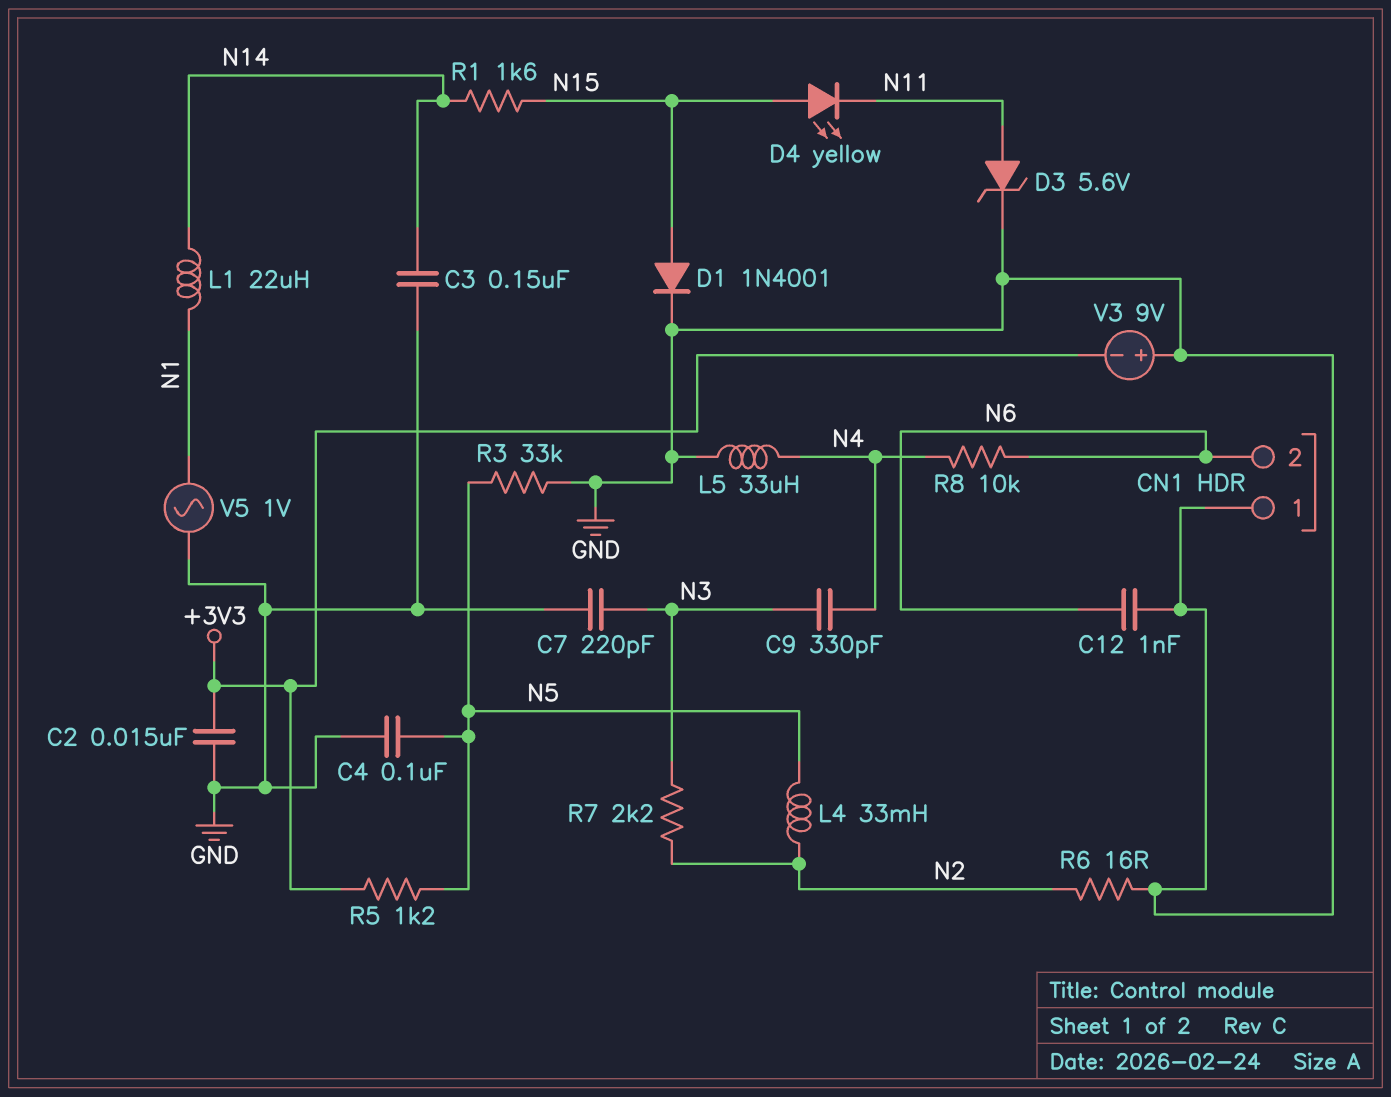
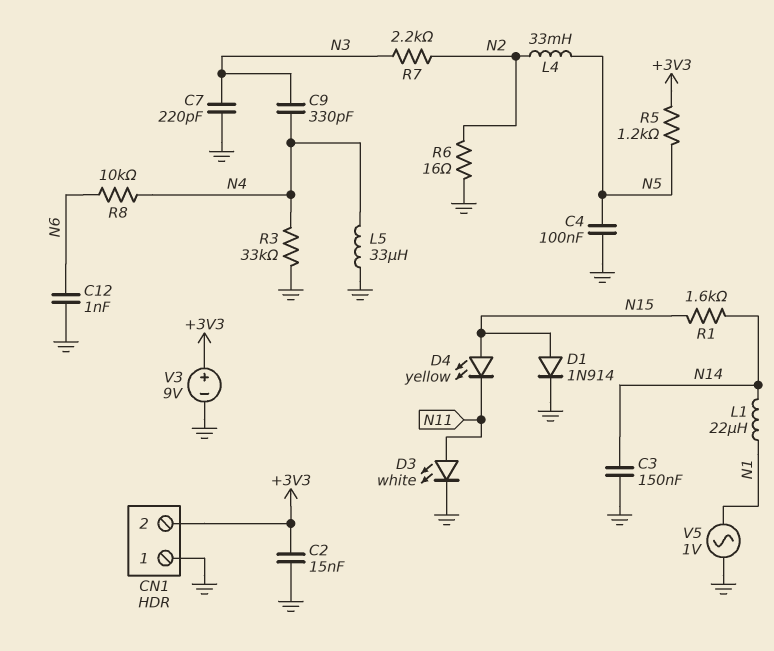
CN1 pin 2: N6 -> +3V3
D1: diode 1N4001 (A N15, K GND) -> diode 1N914 (A N15, K GND)
D3: zener 5.6V (A N11, K GND) -> LED white (A N11, K GND)
R3: 33k (GND, N5) -> 33k (GND, N4)
V3: 9V (plus GND, minus +3V3) -> 9V (plus +3V3, minus GND)

